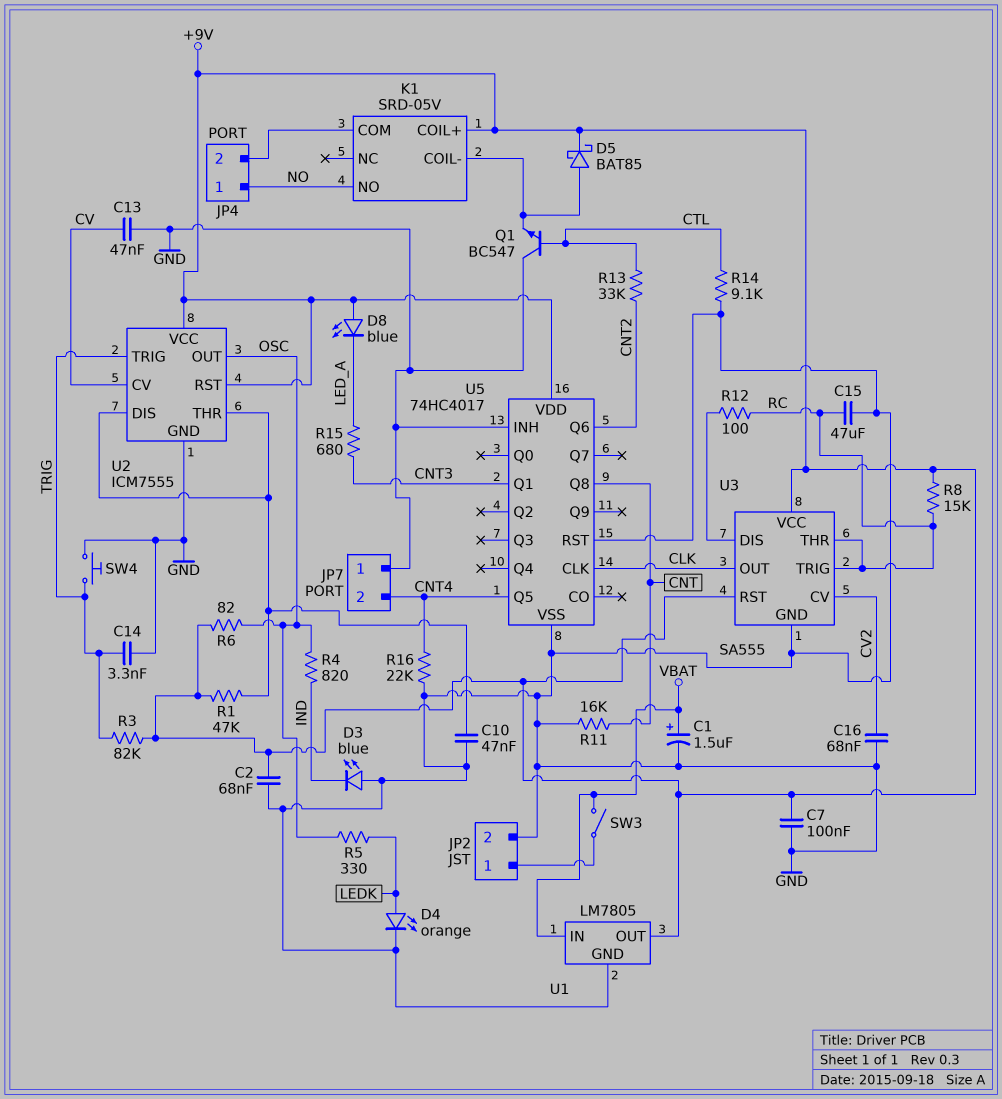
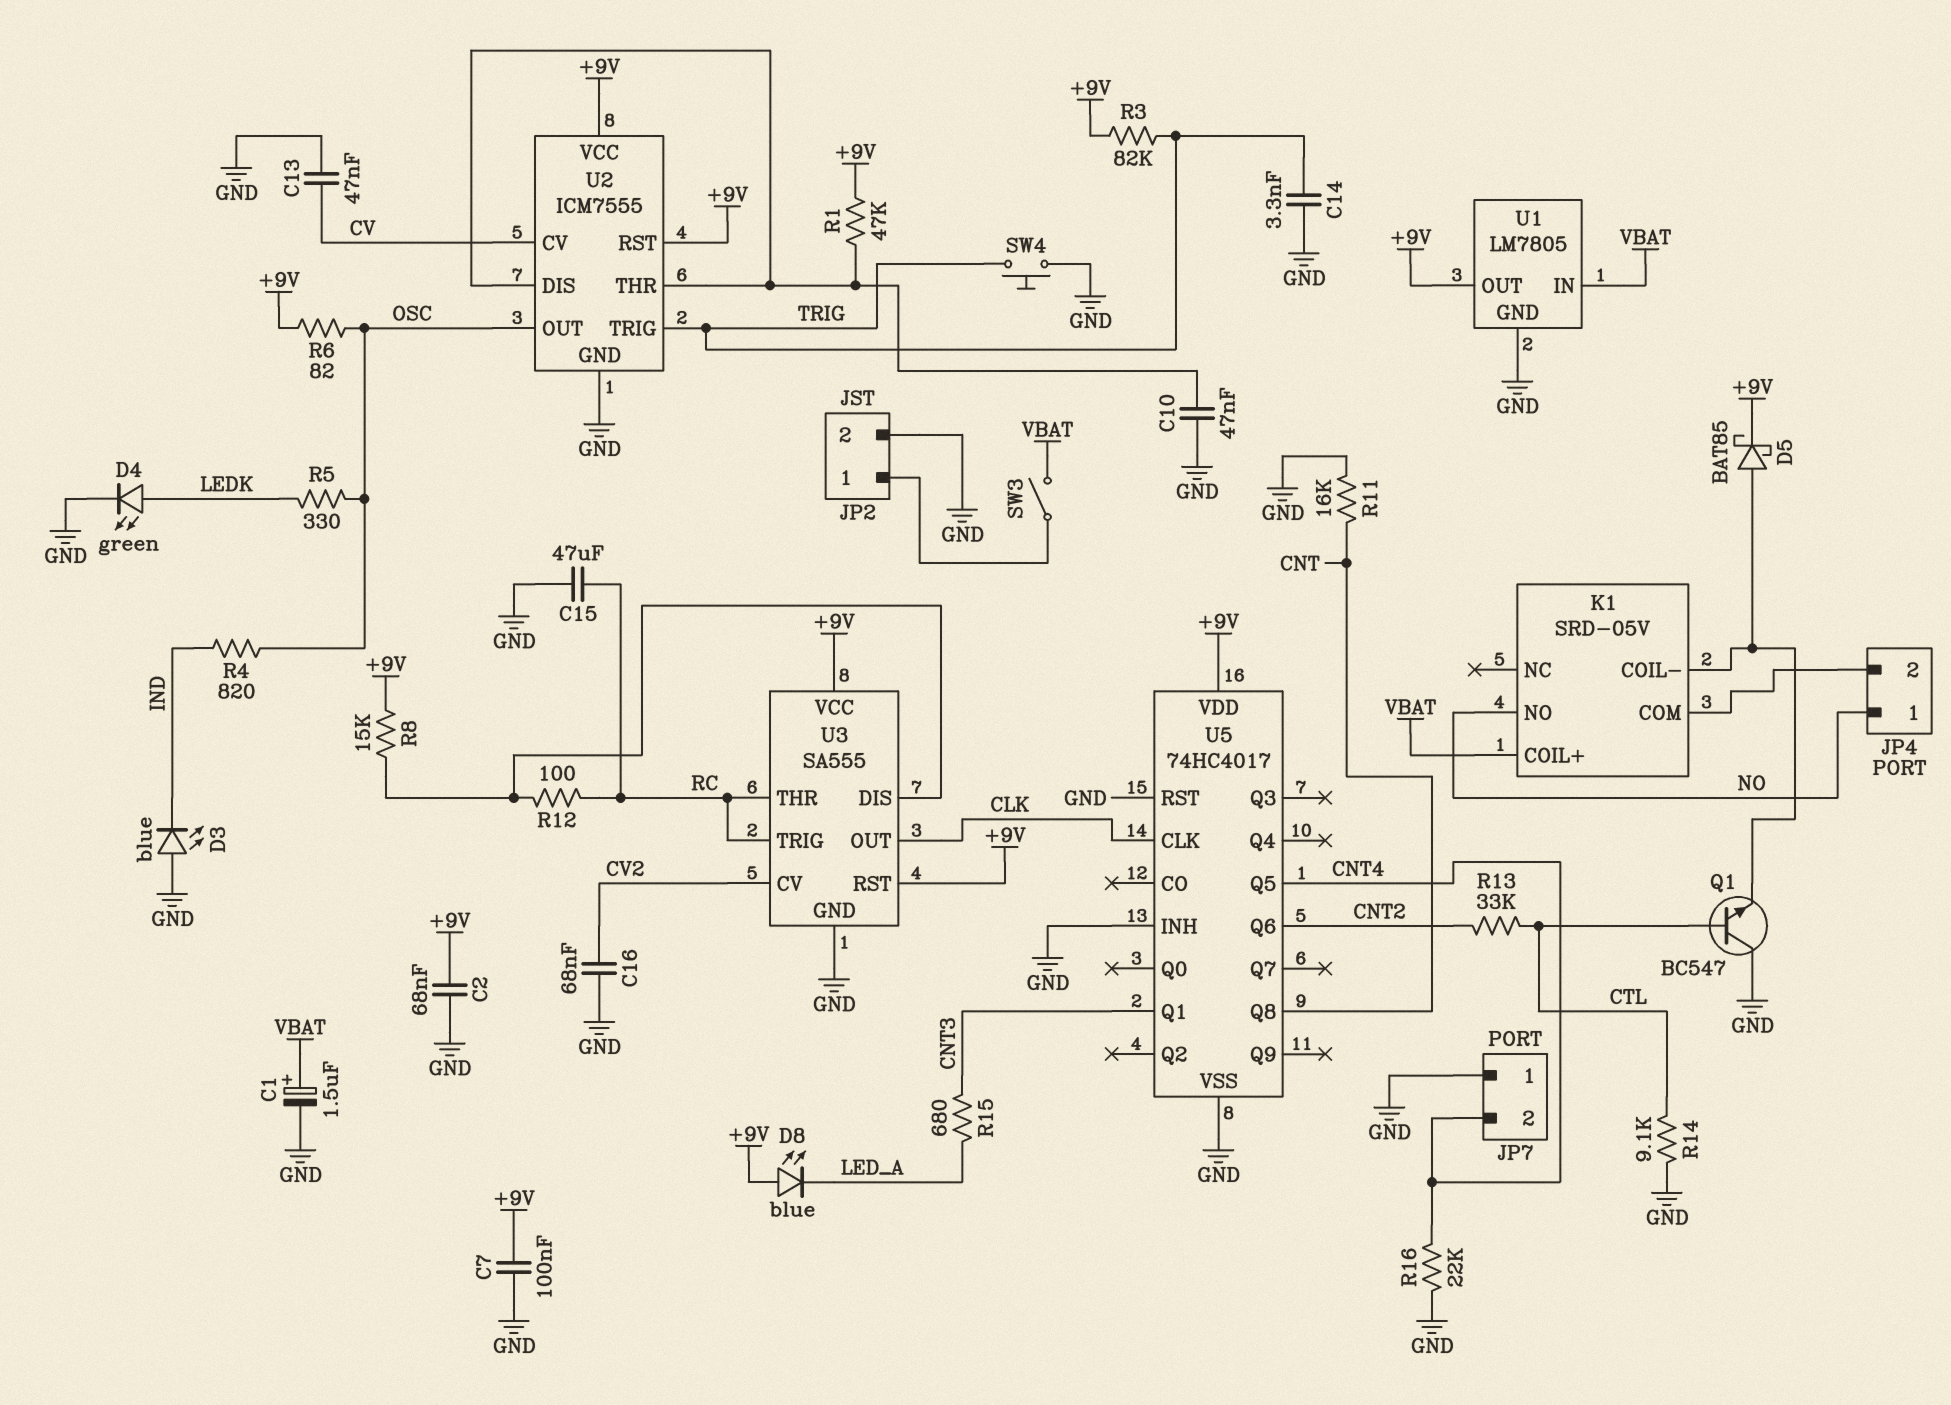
D4: LED orange (A LEDK, K GND) -> LED green (A LEDK, K GND)
K1 pin COIL+: +9V -> VBAT
R8: 15k (+9V, RC) -> 15k (+9V, U3/DIS)

